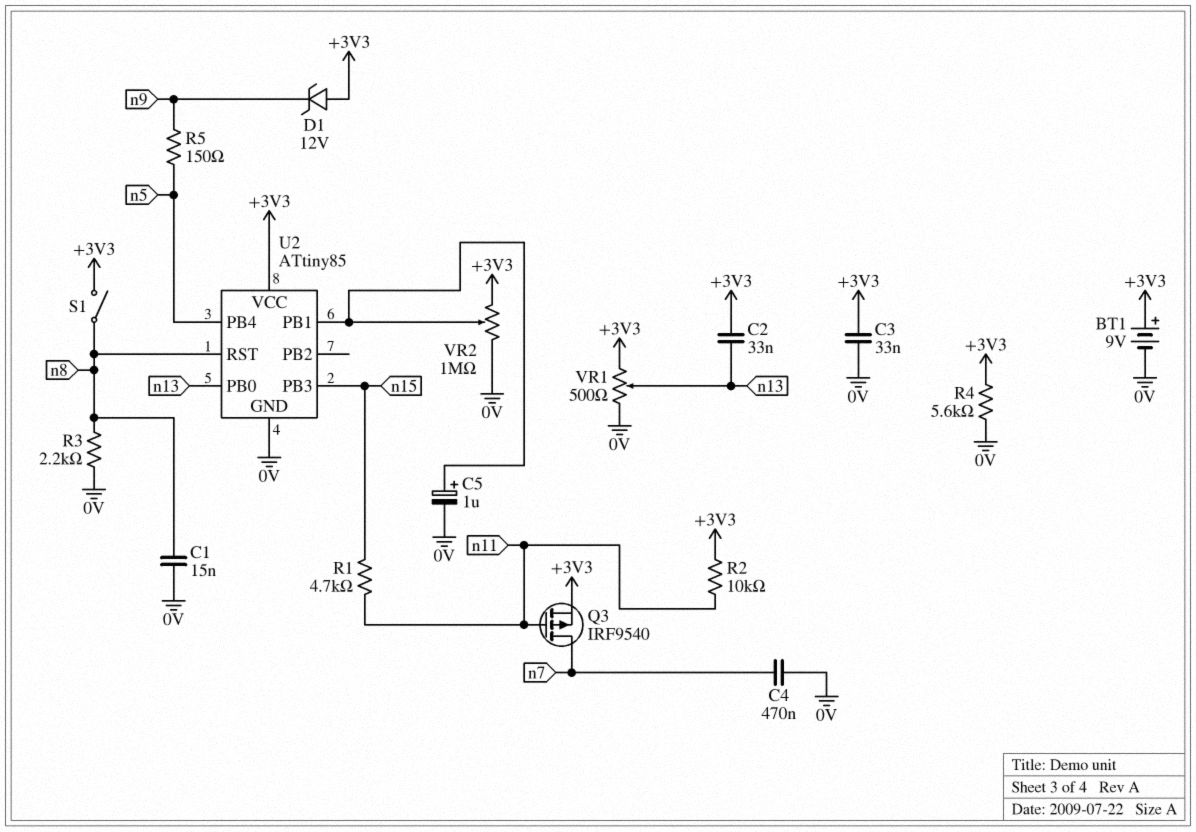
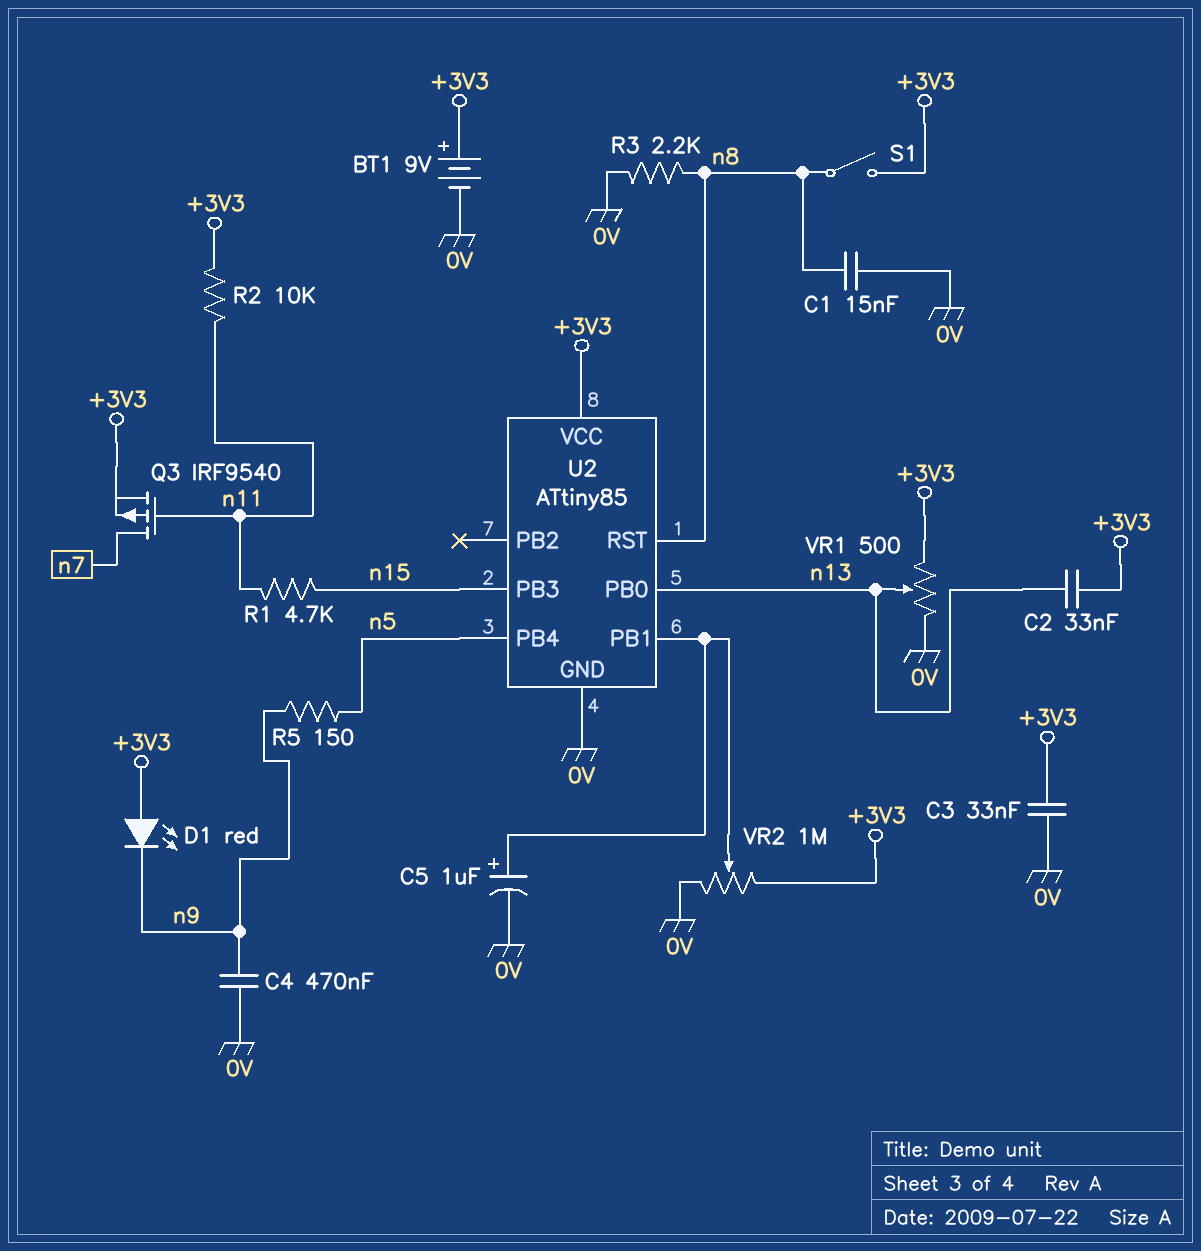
C4: 470nF (0V, n7) -> 470nF (0V, n9)
D1: zener 12V (A +3V3, K n9) -> LED red (A +3V3, K n9)
R4: 5.6k (+3V3, 0V) -> none

